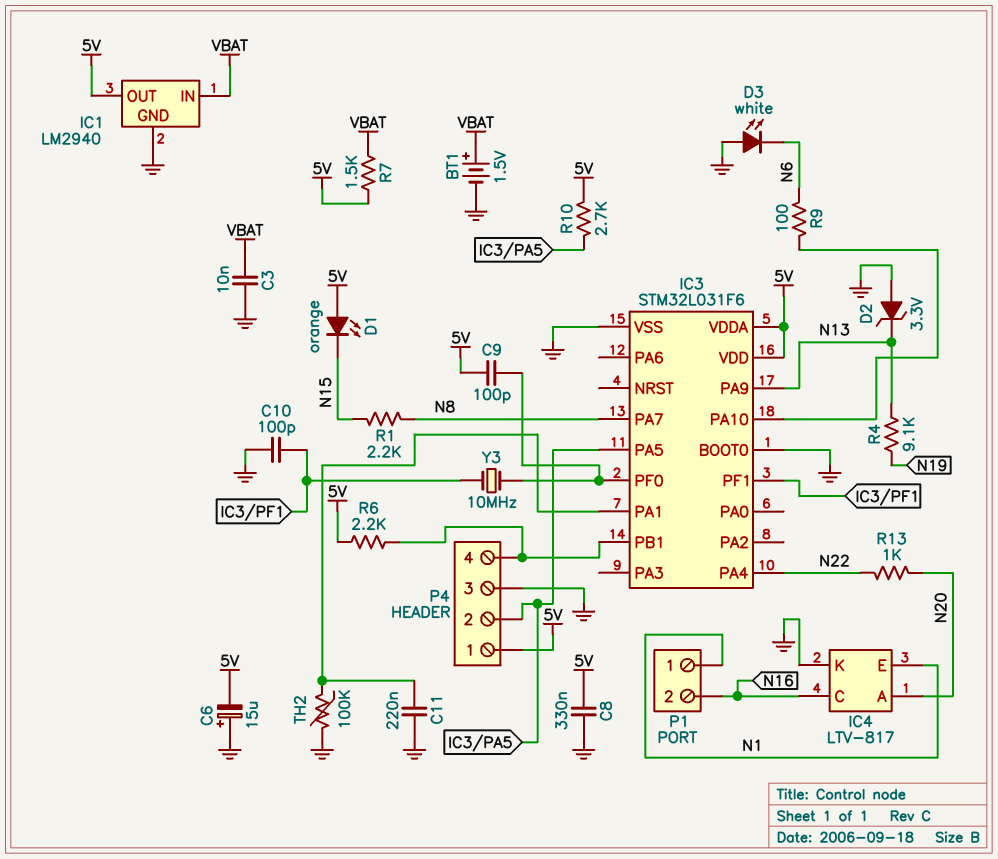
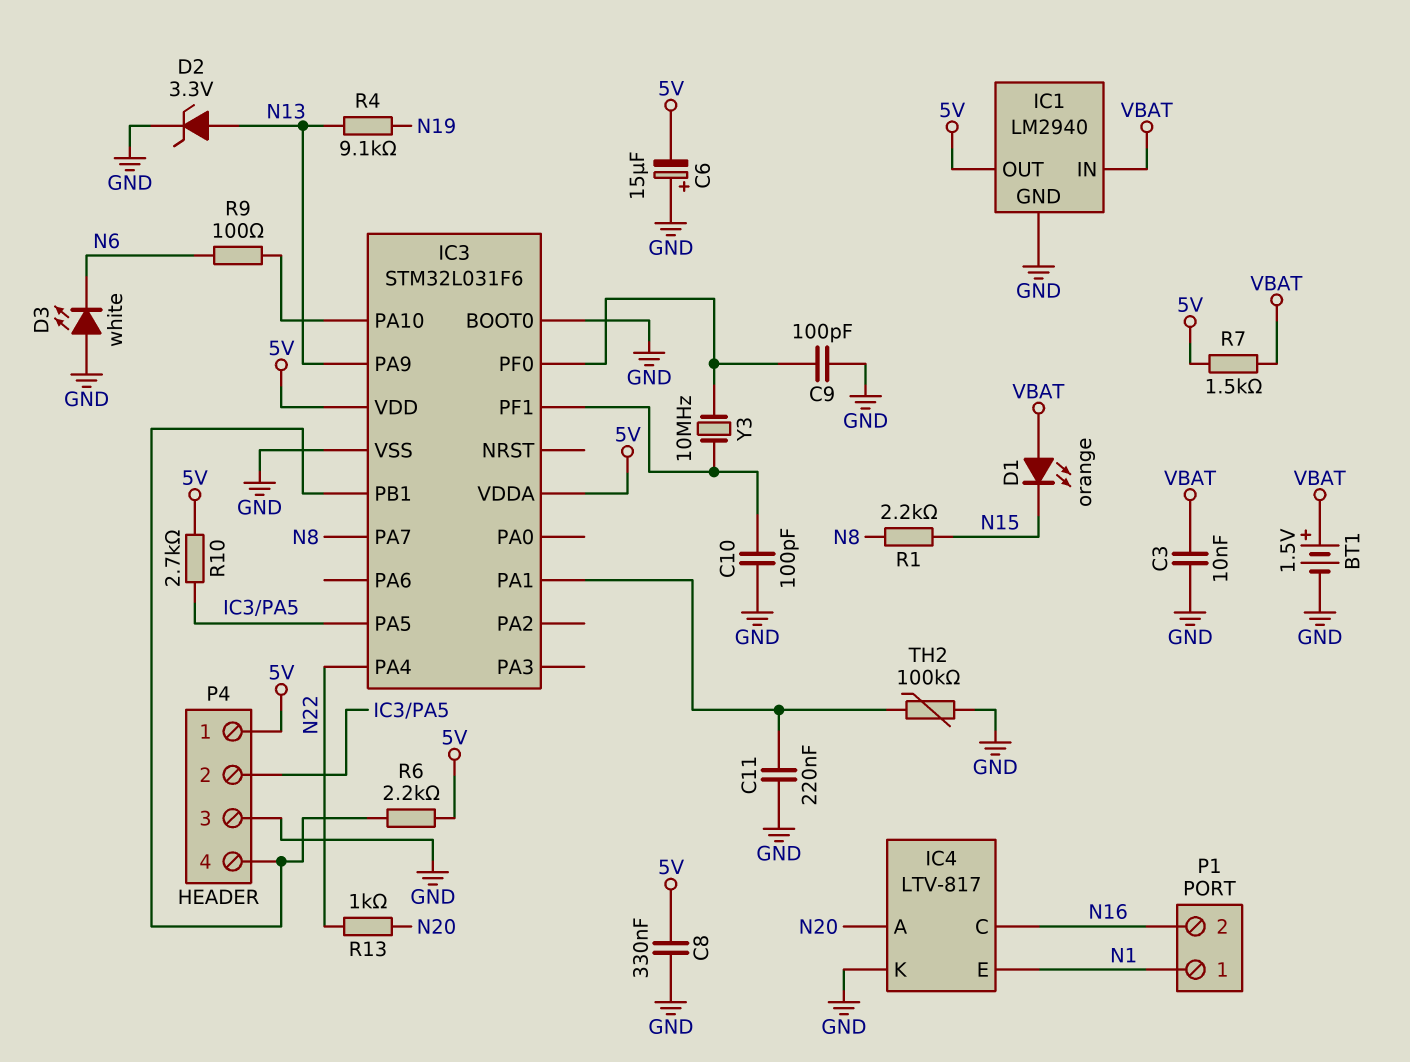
C9: 100pF (5V, IC3/PF0) -> 100pF (GND, IC3/PF0)
D1: LED orange (A 5V, K N15) -> LED orange (A VBAT, K N15)
D2: zener 3.3V (A GND, K N13) -> zener 3.3V (A N13, K GND)

